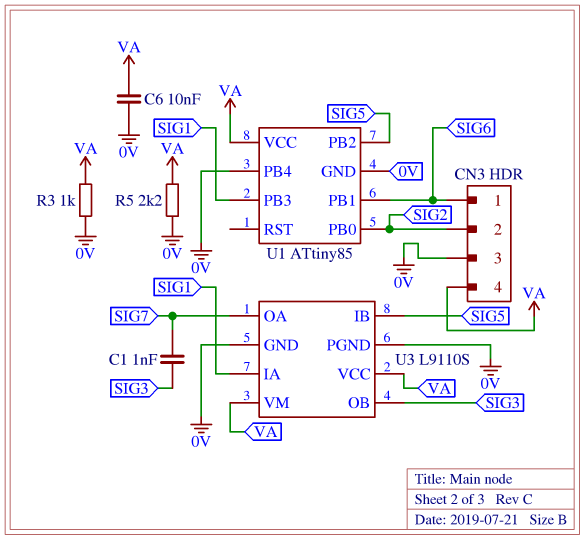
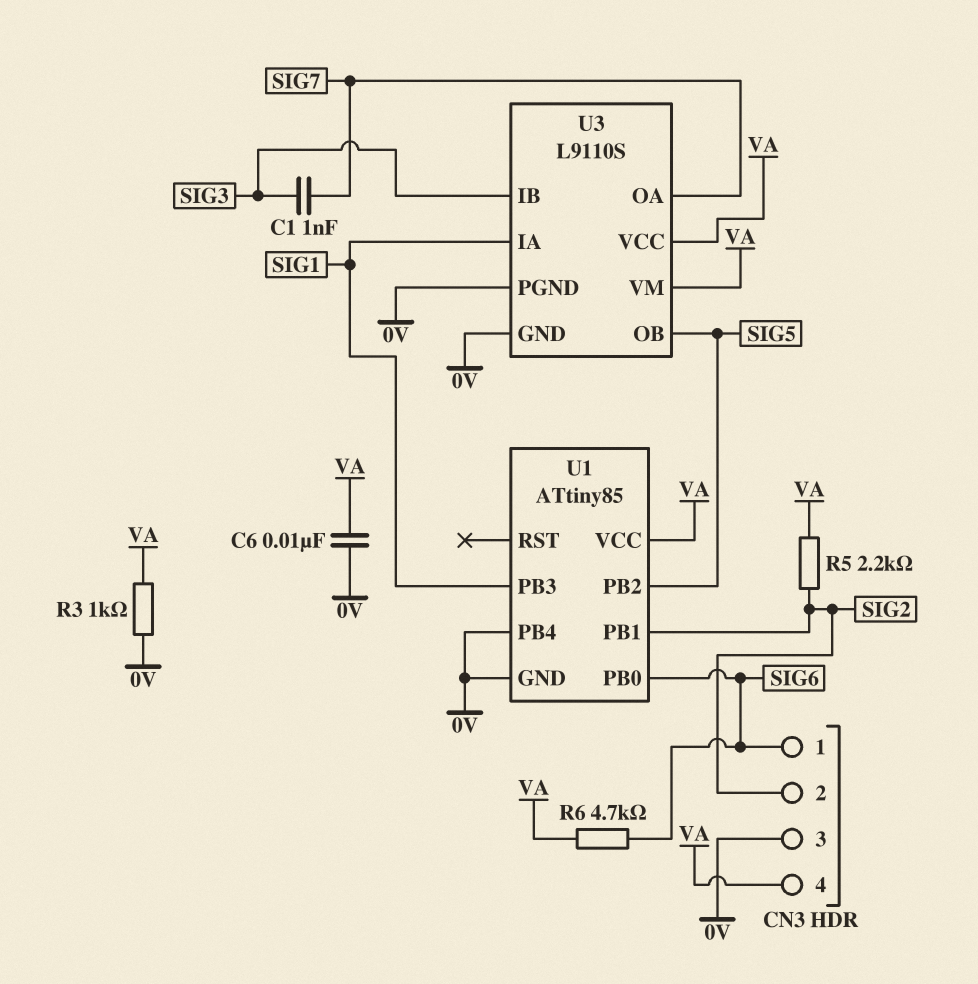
R5: 2.2k (0V, VA) -> 2.2k (SIG2, VA)
R6: none -> 4.7k (SIG6, VA)
U1 pin PB0: SIG2 -> SIG6
U1 pin PB1: SIG6 -> SIG2
U3 pin IB: SIG5 -> SIG3
U3 pin OB: SIG3 -> SIG5

